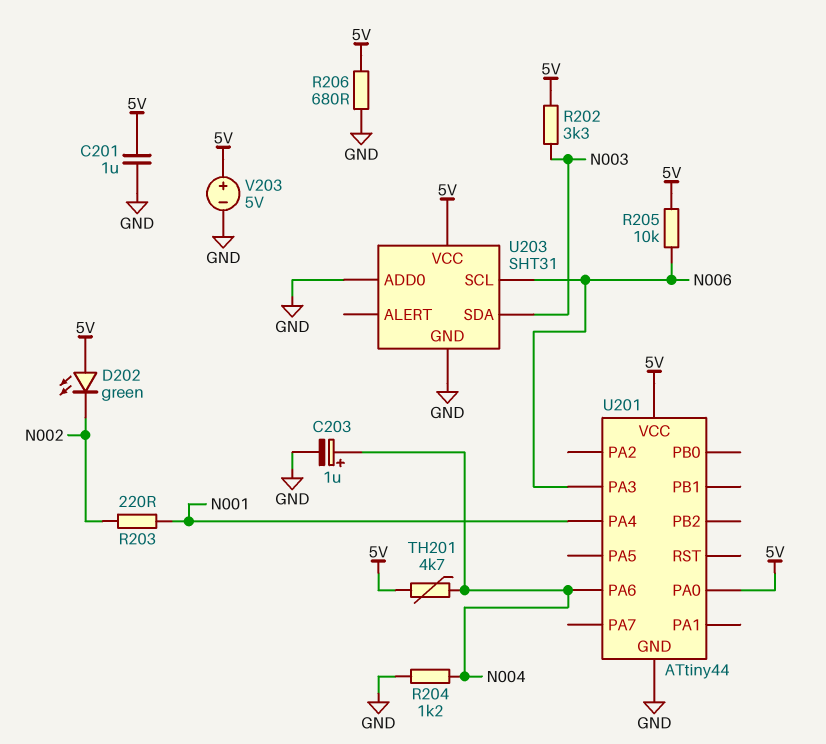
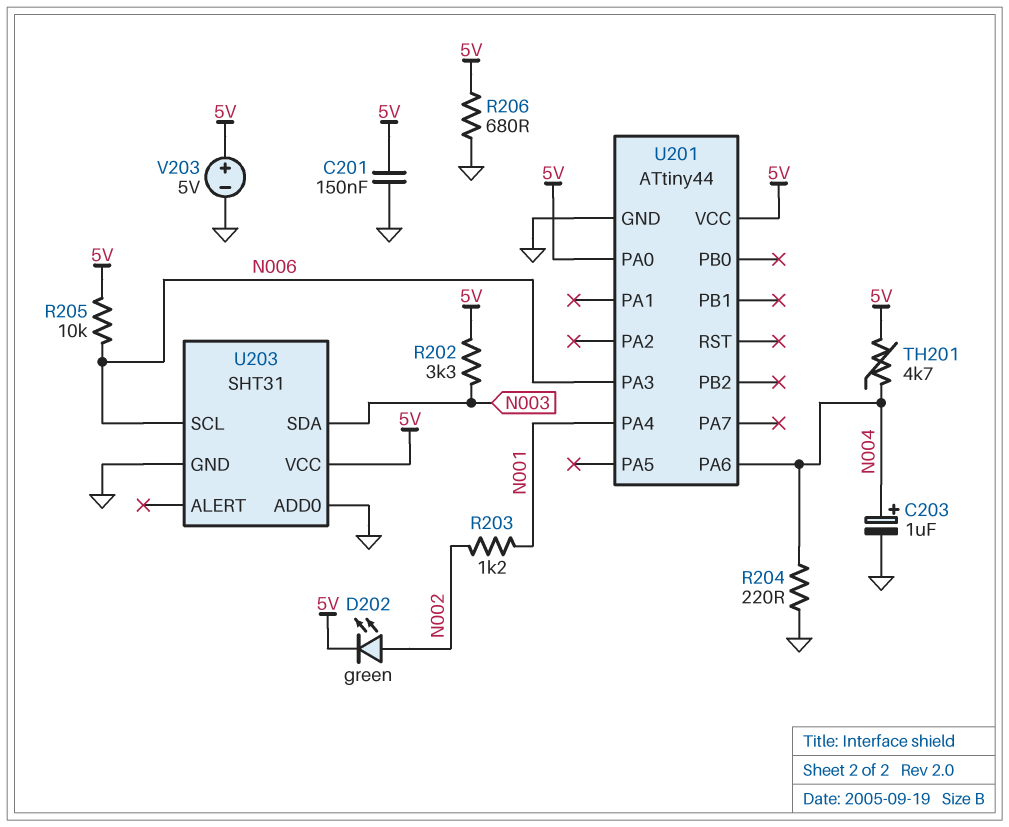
C201: 1uF (5V, GND) -> 150nF (5V, GND)
D202: LED green (A 5V, K N002) -> LED green (A N002, K 5V)
R203: 220 (N001, N002) -> 1.2k (N001, N002)
R204: 1.2k (GND, N004) -> 220 (GND, N004)

